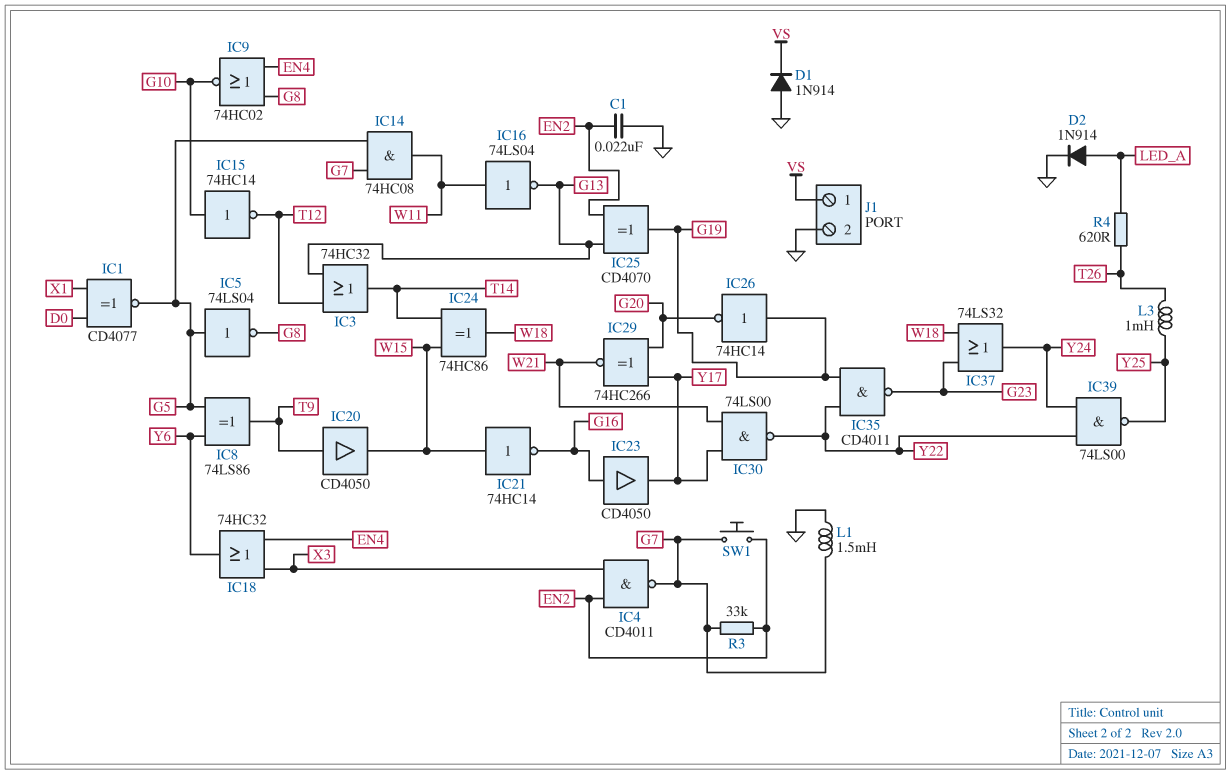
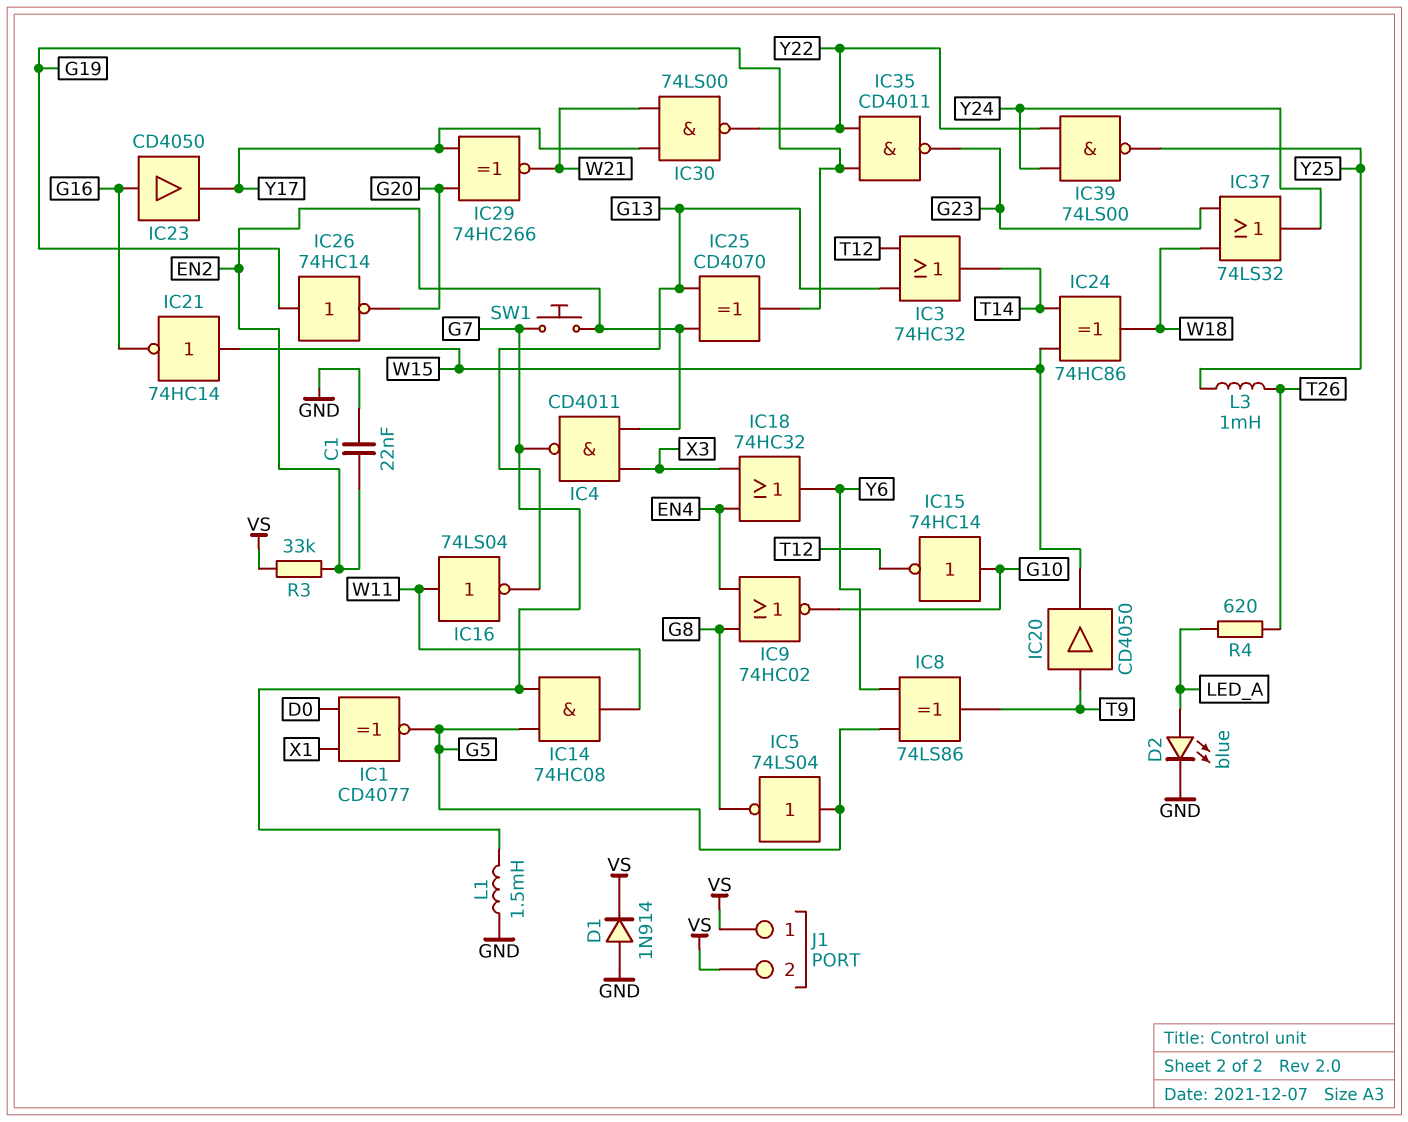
D2: diode 1N914 (A LED_A, K GND) -> LED blue (A LED_A, K GND)
J1 pin 2: GND -> VS
R3: 33k (EN2, G7) -> 33k (EN2, VS)

